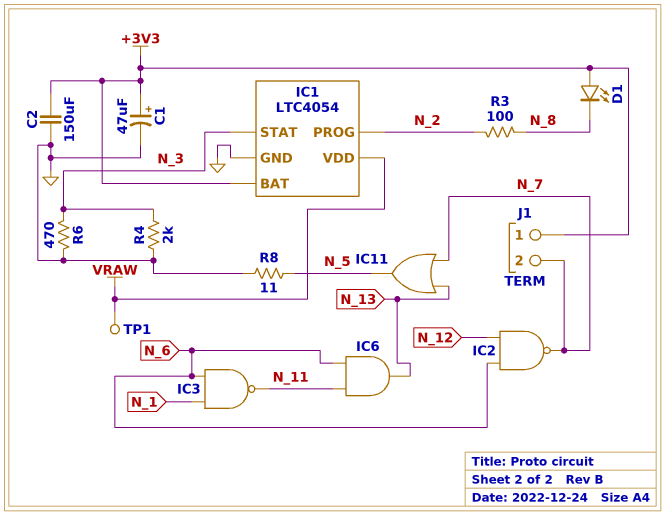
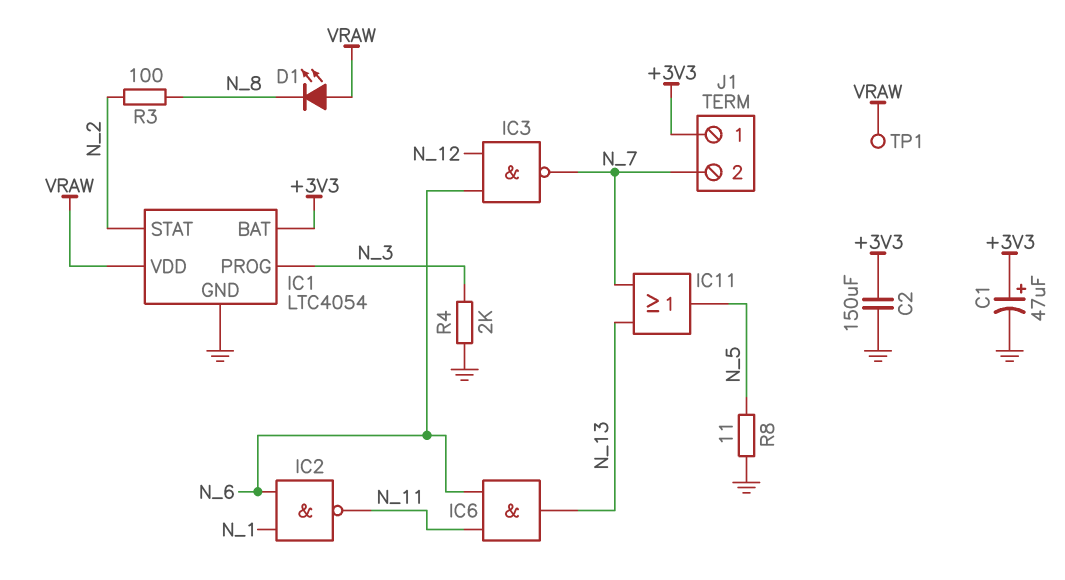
D1: LED (A +3V3, K N_8) -> LED (A VRAW, K N_8)
IC1 pin PROG: N_2 -> N_3
IC1 pin STAT: N_3 -> N_2
IC2: NAND (in N_6, in N_12, out N_7) -> NAND (in N_1, in N_6, out N_11)
IC3: NAND (in N_1, in N_6, out N_11) -> NAND (in N_6, in N_12, out N_7)
R6: 470 (GND, N_3) -> none

